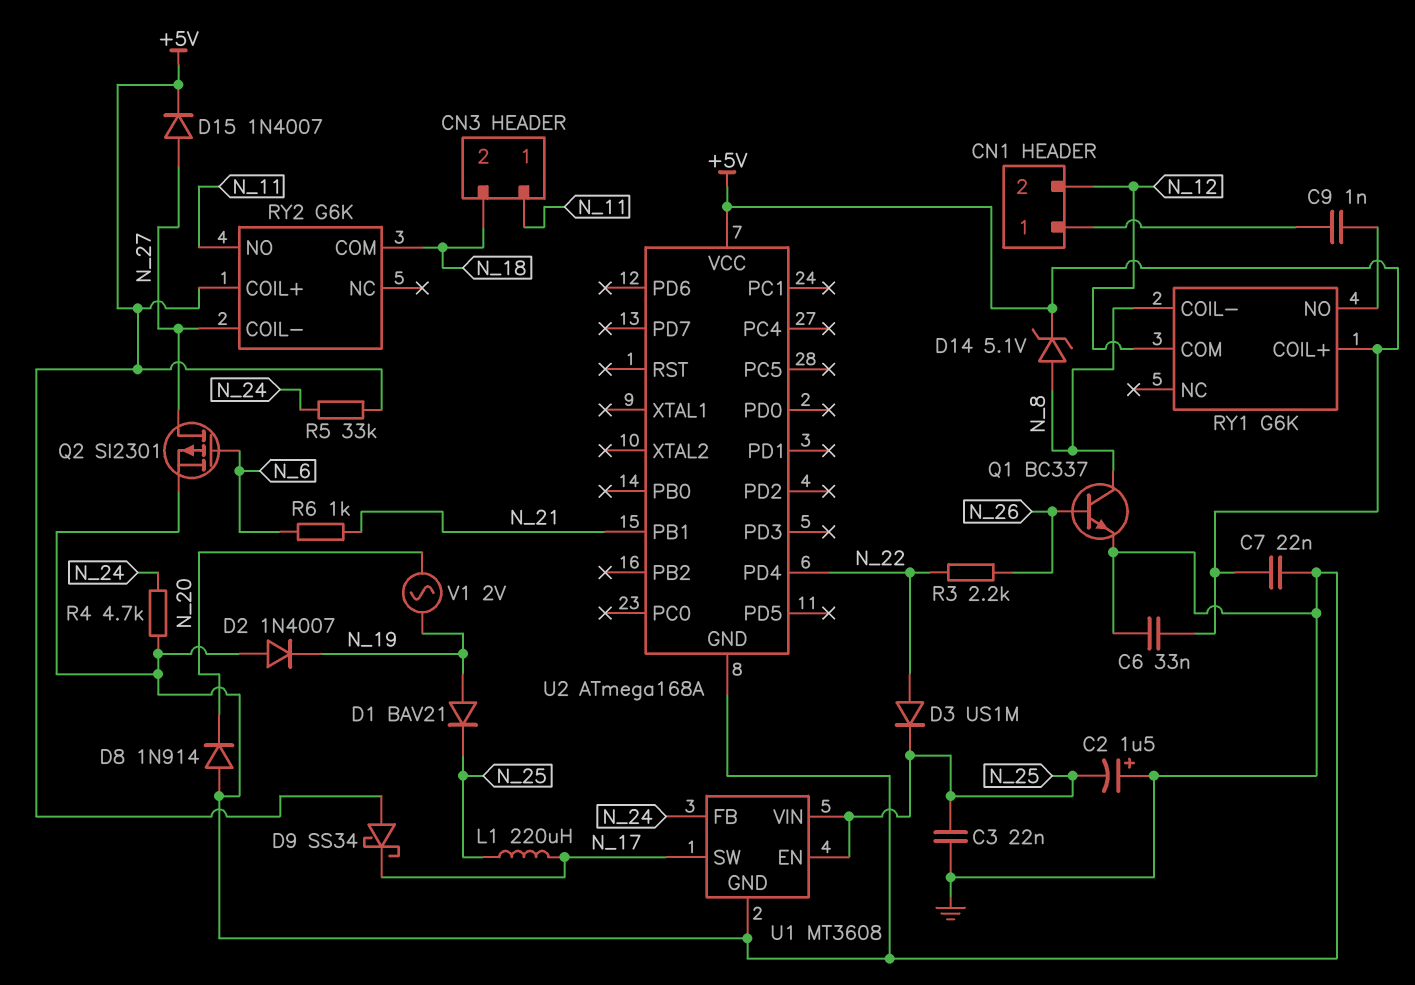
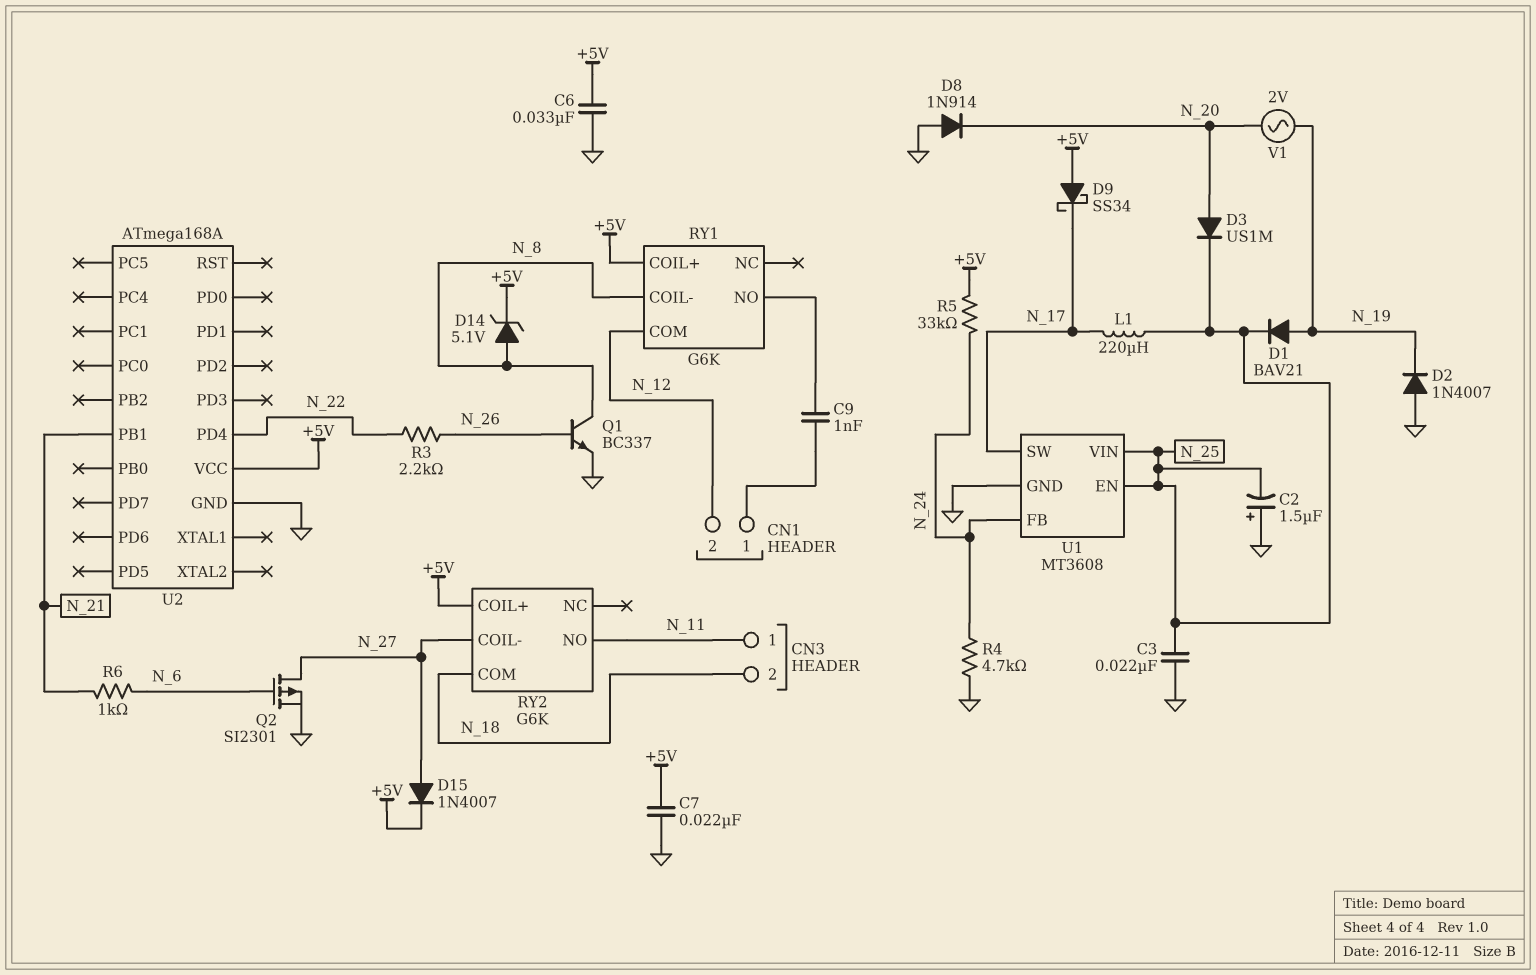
D3: diode US1M (A N_22, K N_25) -> diode US1M (A N_20, K N_25)

